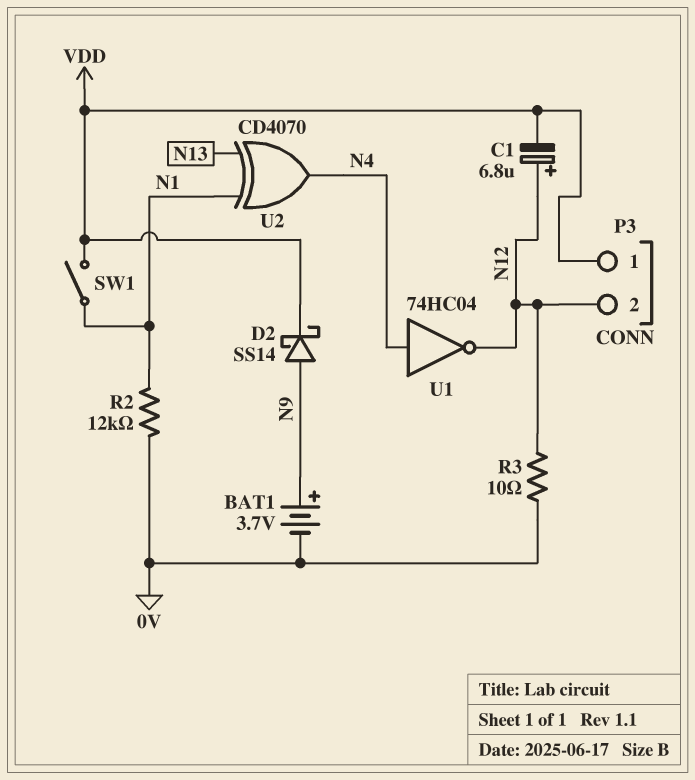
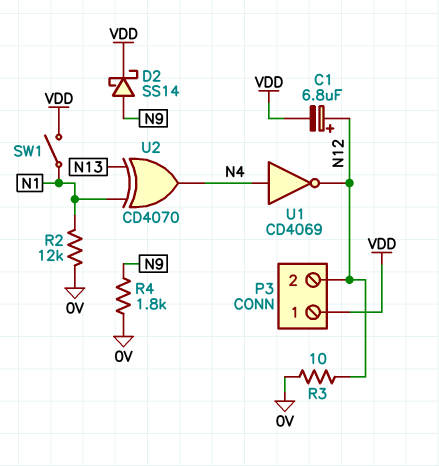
BAT1: 3.7V (plus N9, minus 0V) -> none
R4: none -> 1.8k (0V, N9)
U1: NOT 74HC04 (in N4, out N12) -> NOT CD4069 (in N4, out N12)

